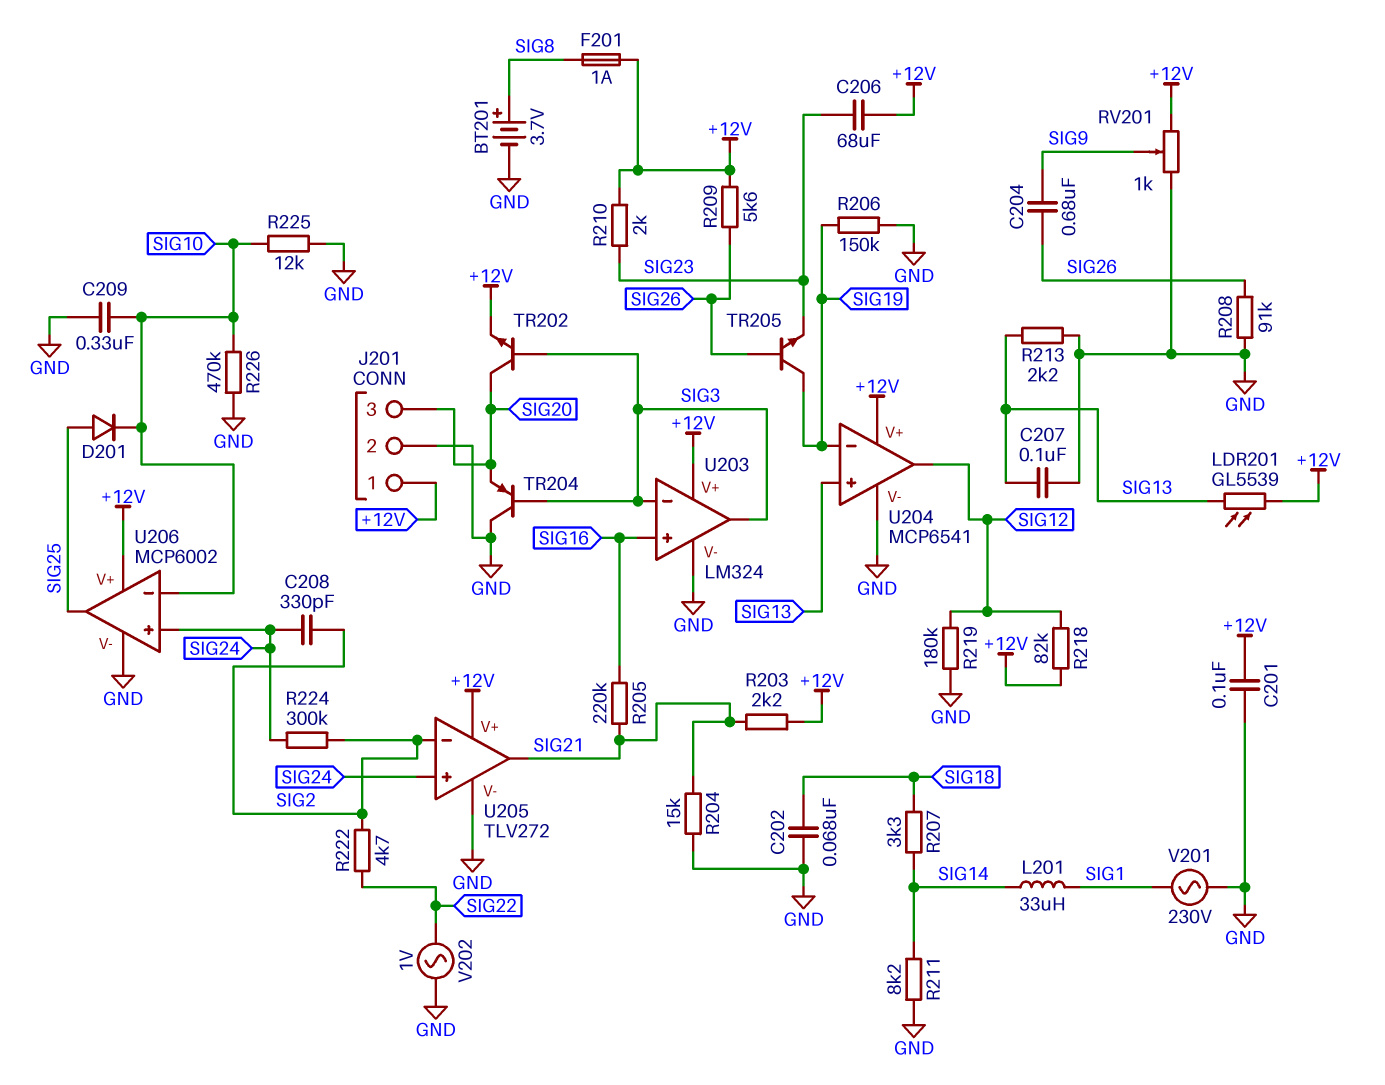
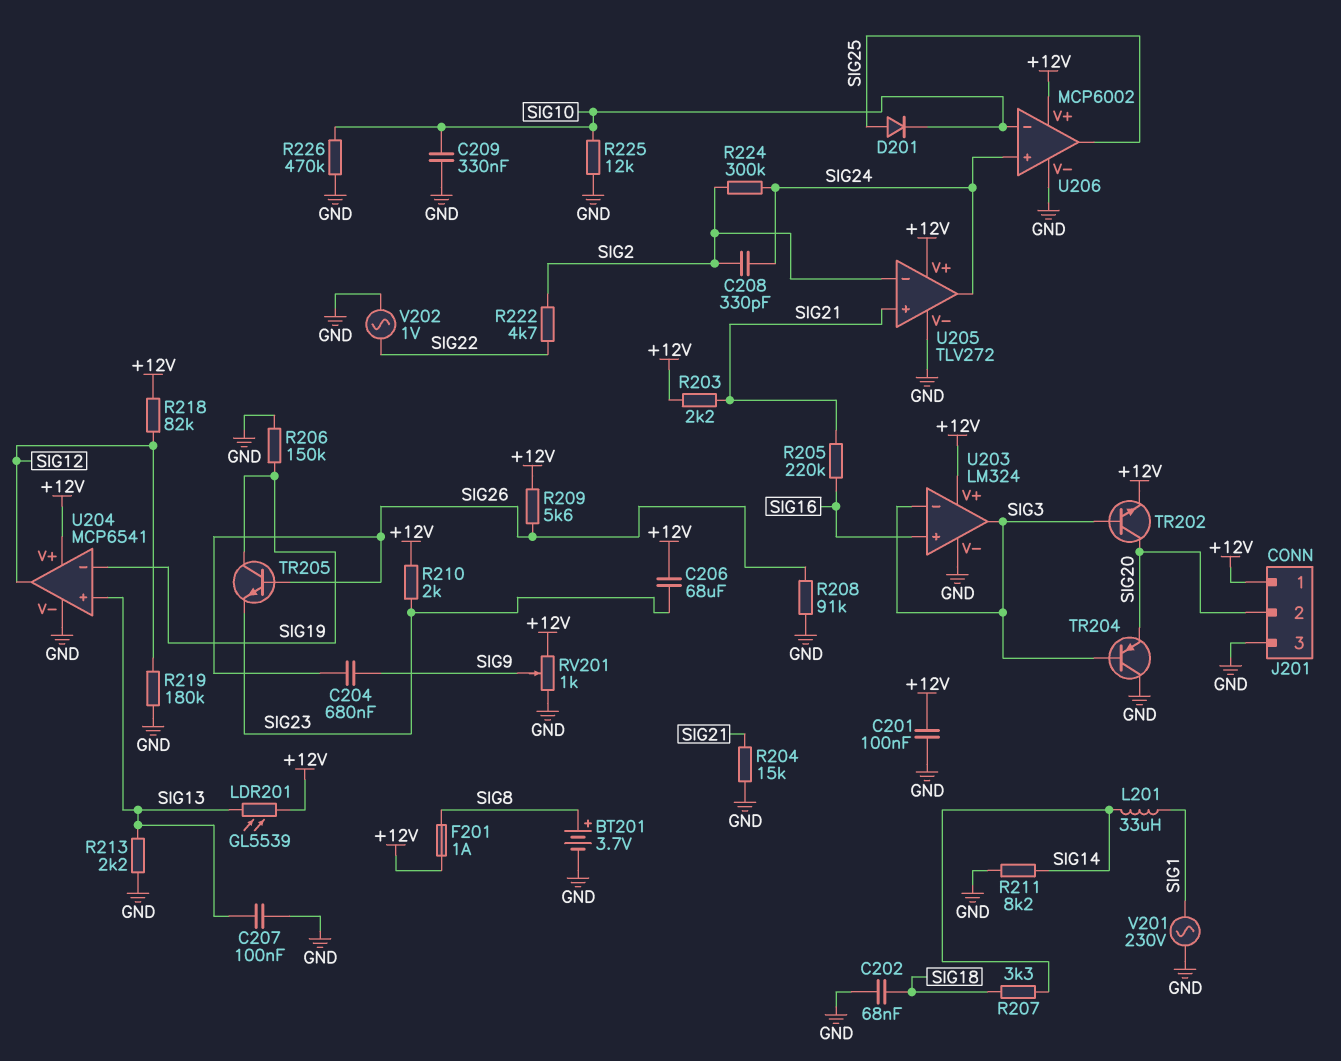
J201 pin 2: GND -> SIG20
J201 pin 3: SIG20 -> GND
U205 pin in+: SIG24 -> SIG21
U205 pin out: SIG21 -> SIG24

